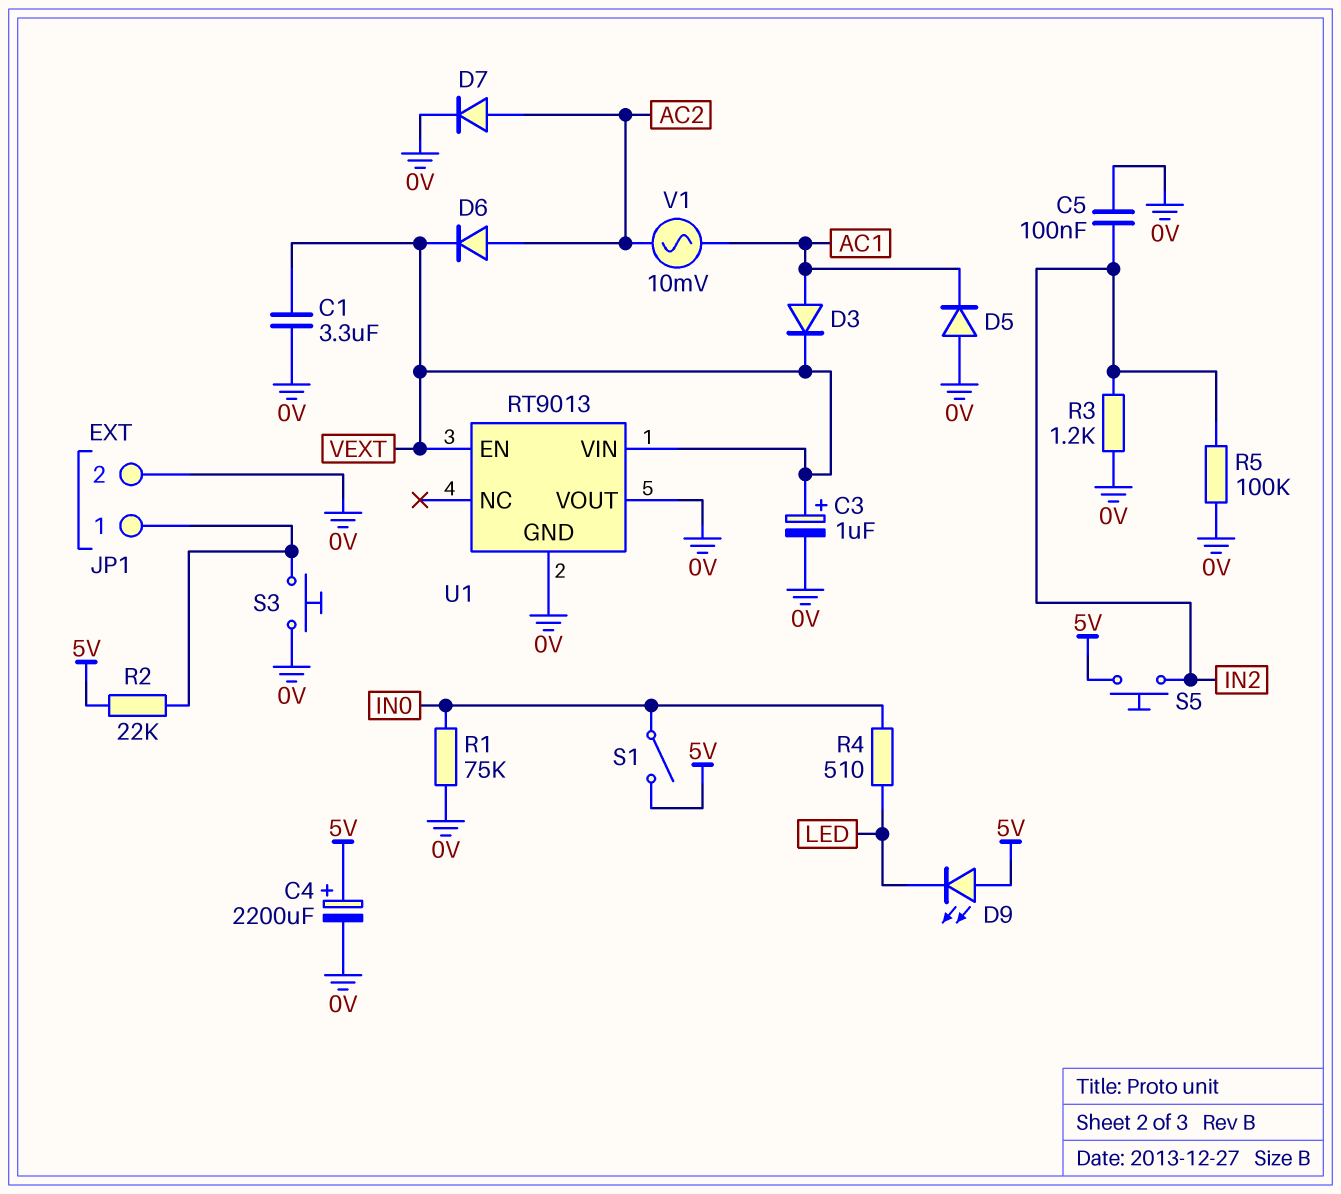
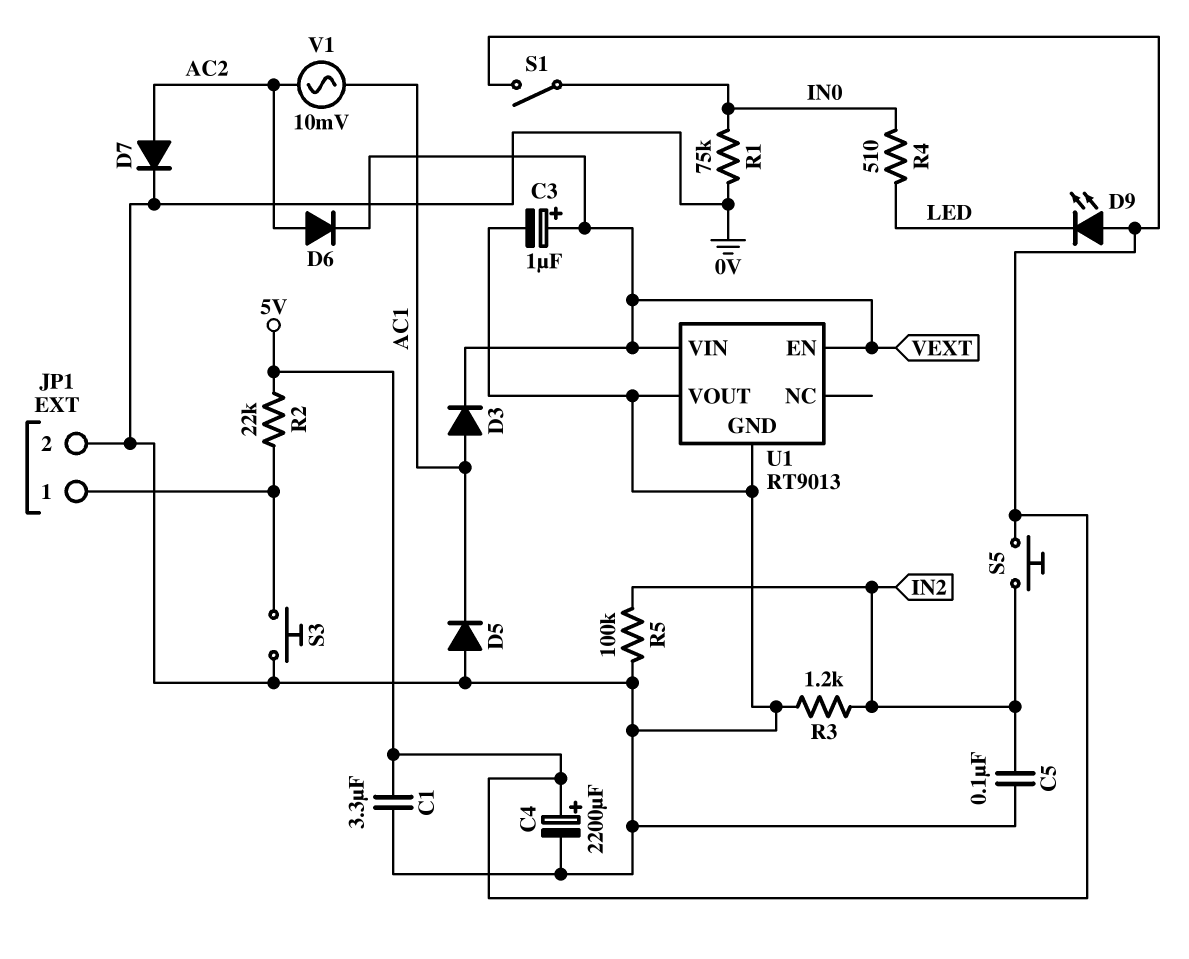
C1: 3.3uF (0V, VEXT) -> 3.3uF (0V, 5V)

